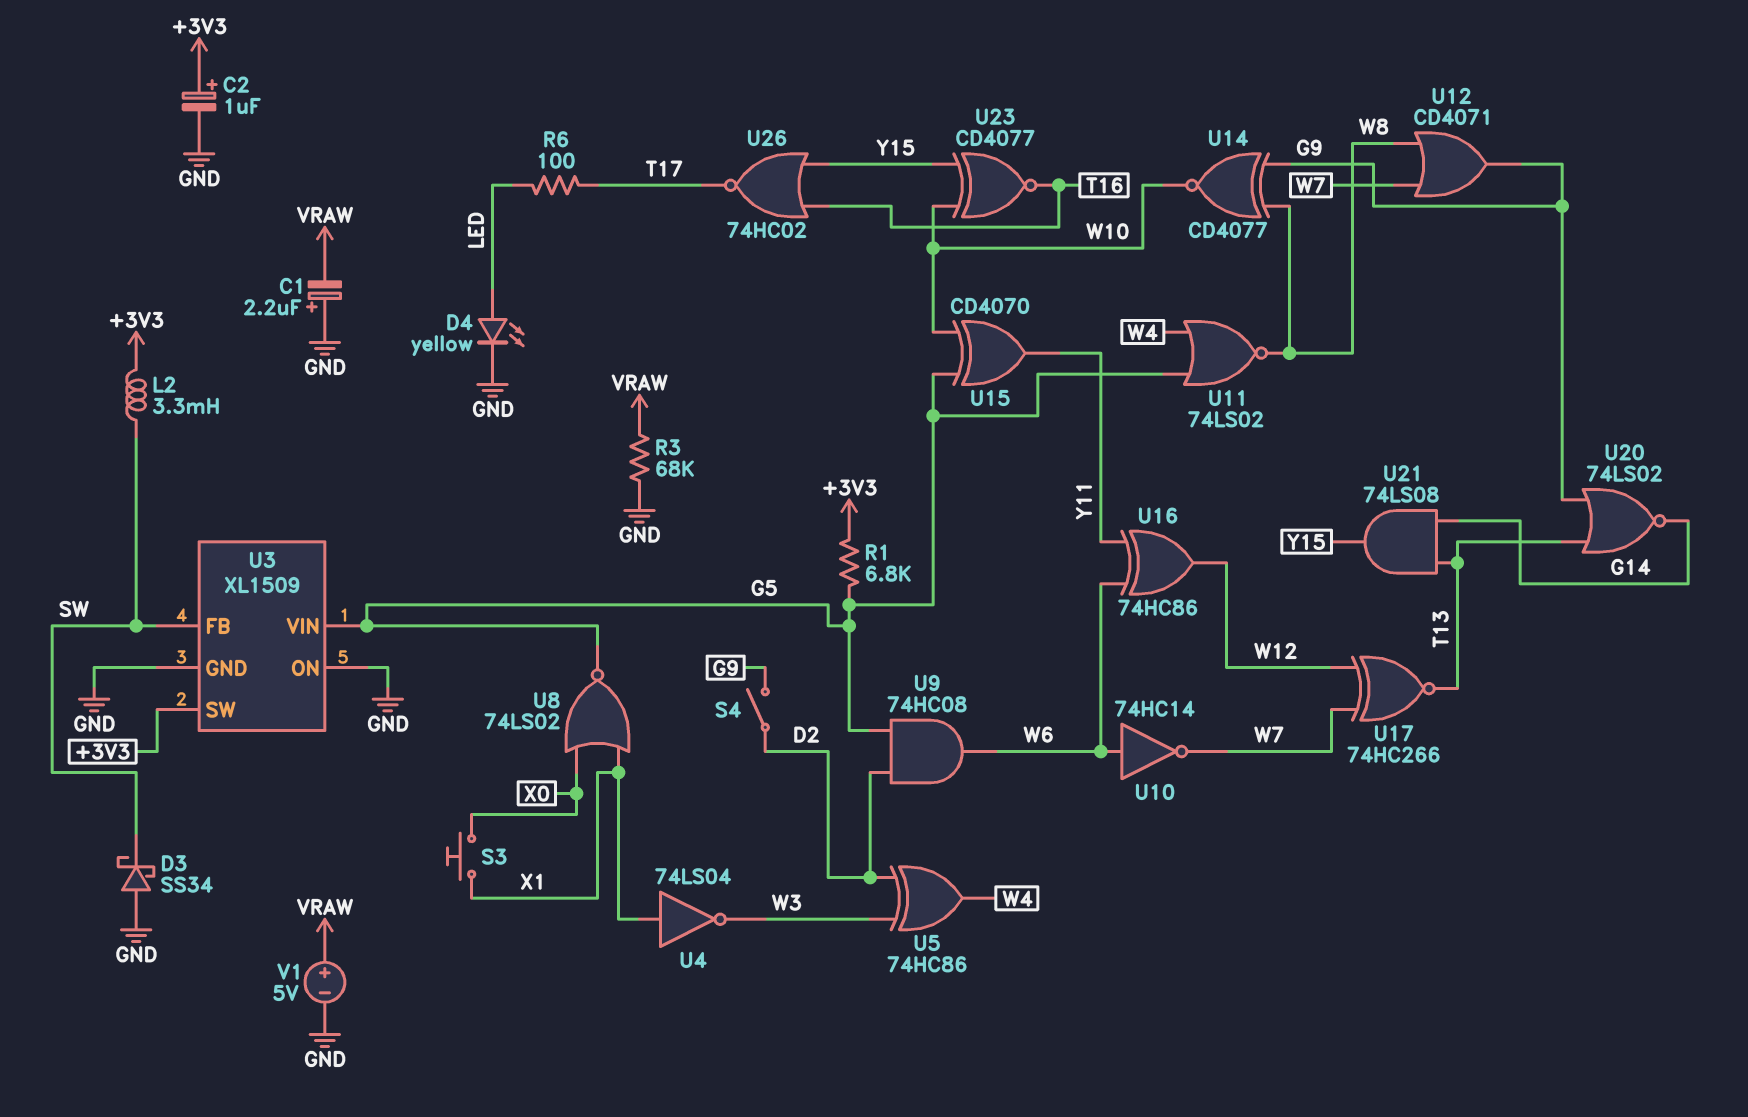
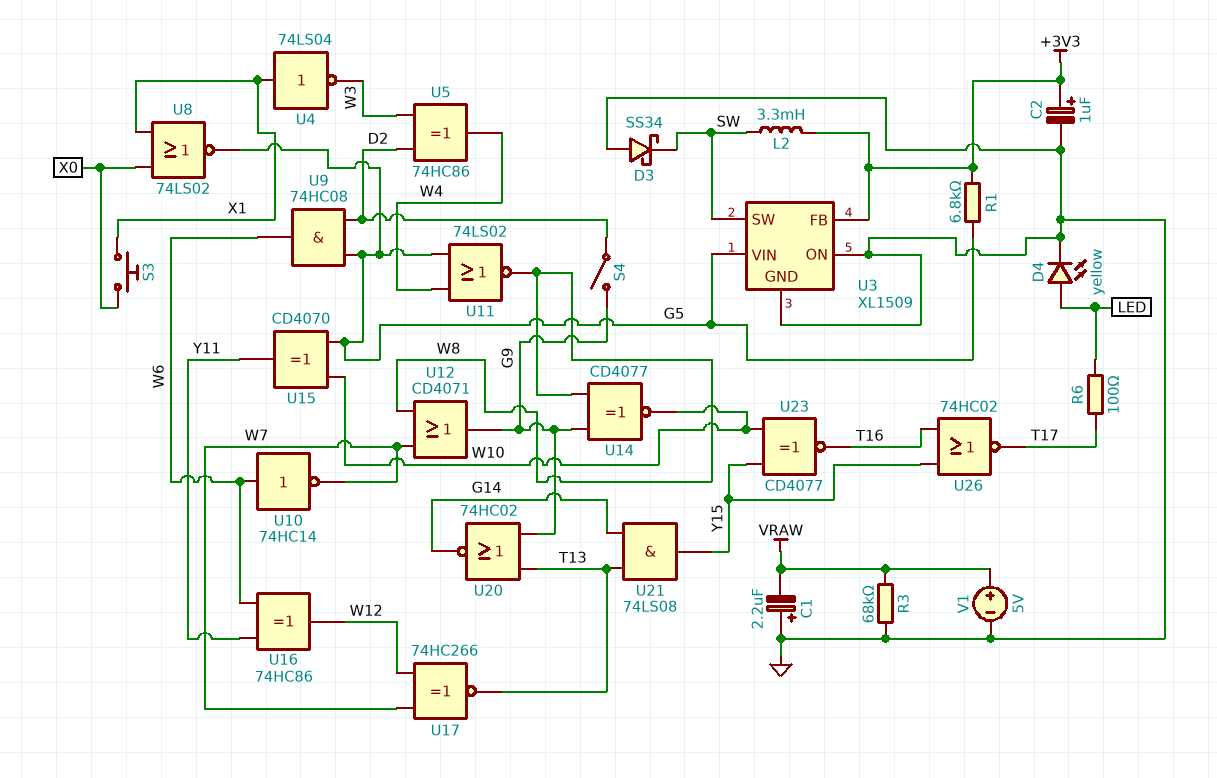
U3 pin FB: SW -> +3V3
U3 pin SW: +3V3 -> SW
U20: NOR 74LS02 (in G9, in T13, out G14) -> NOR 74HC02 (in G9, in T13, out G14)

